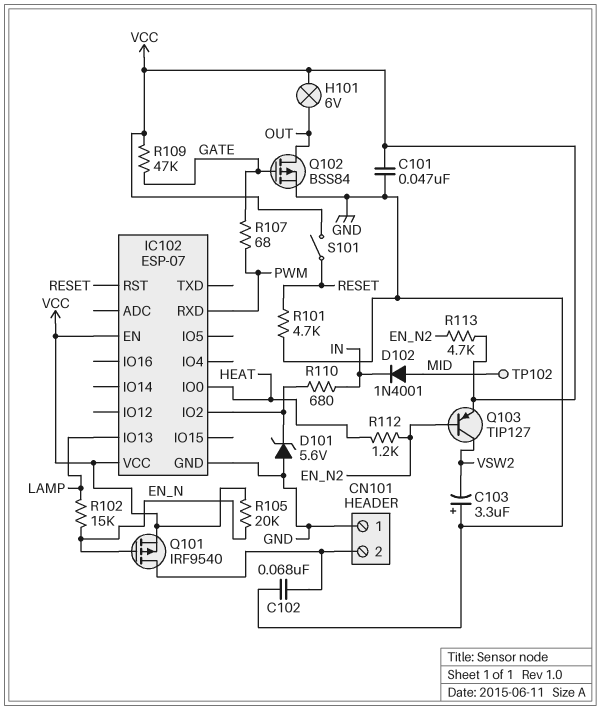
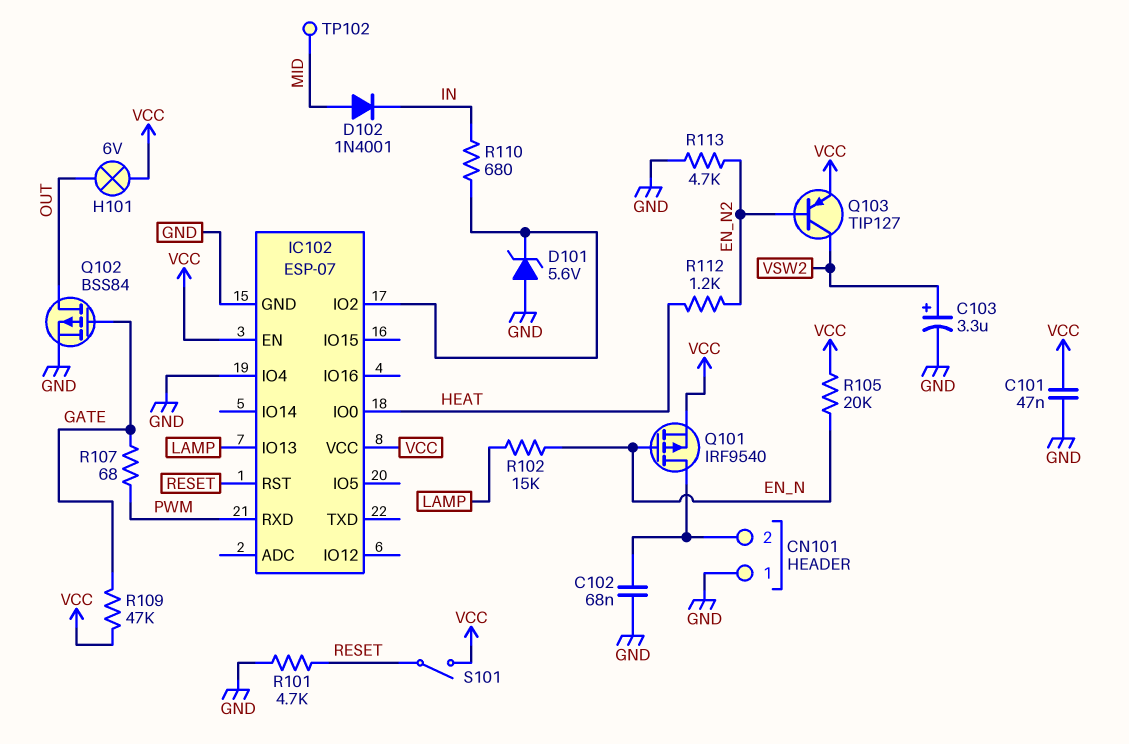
C103: 3.3uF (plus GND, minus VSW2) -> 3.3uF (plus VSW2, minus GND)
IC102 pin IO4: none -> GND
R113: 4.7k (EN_N2, VCC) -> 4.7k (EN_N2, GND)

